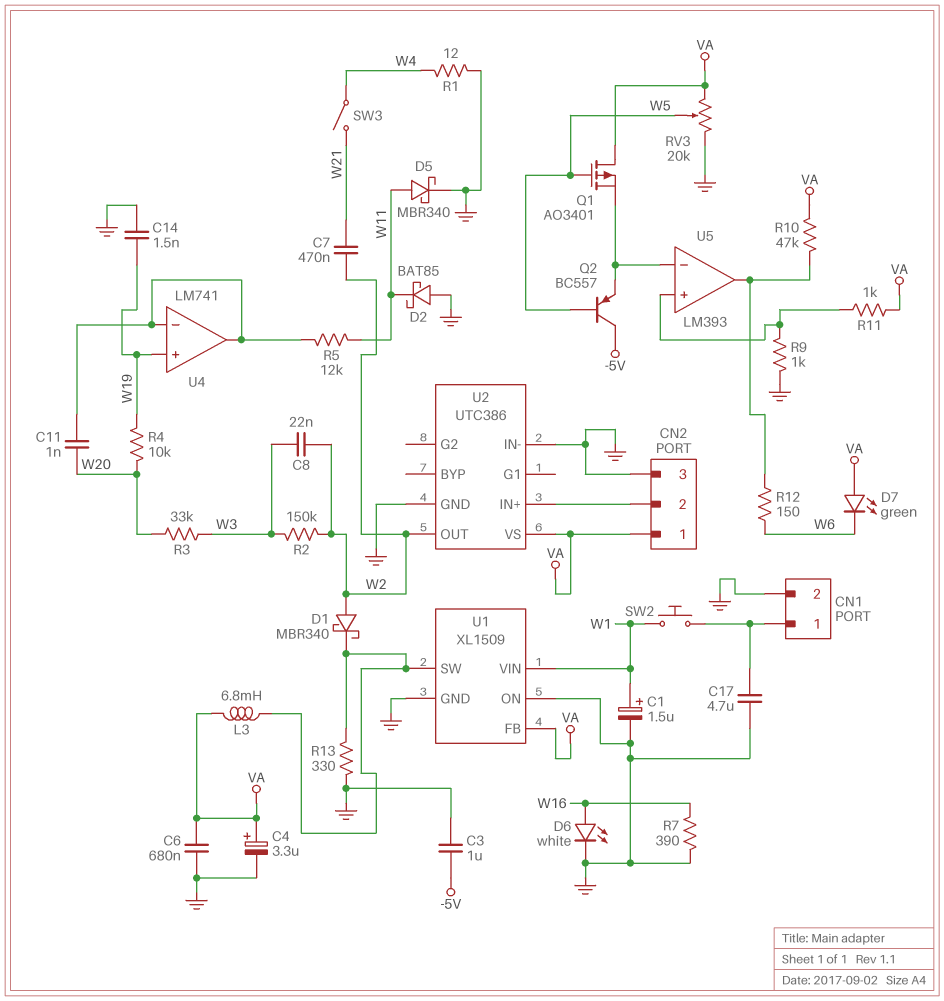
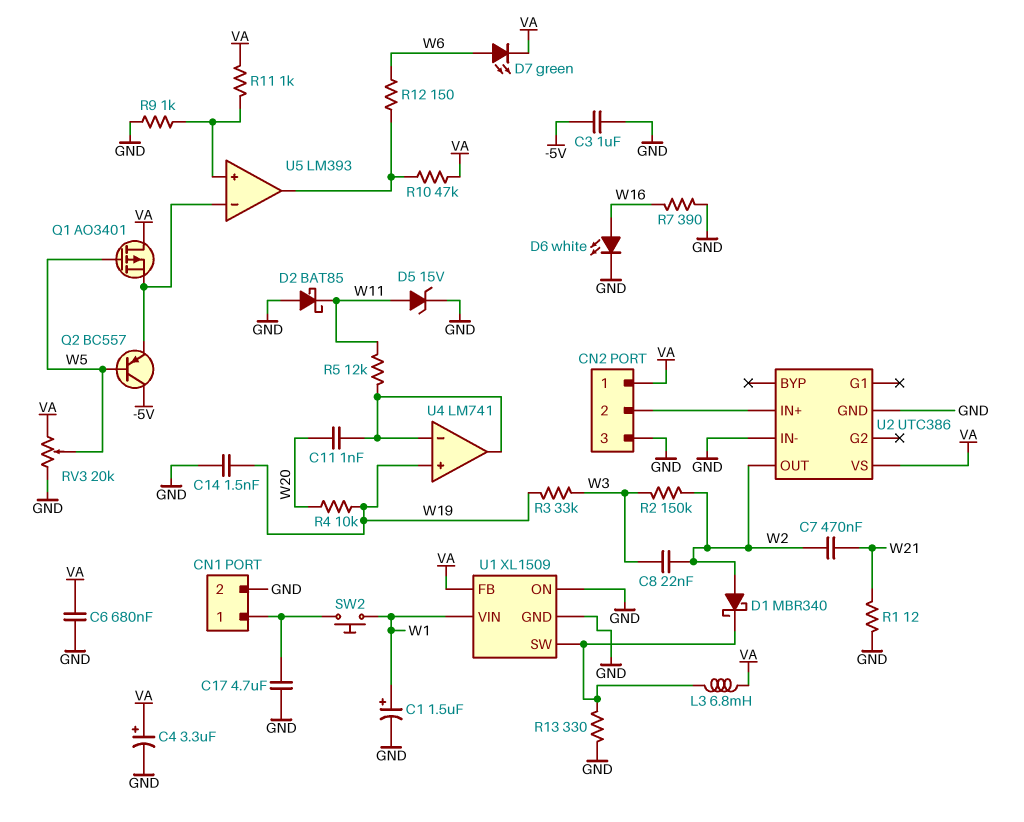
D5: schottky MBR340 (A W11, K GND) -> zener 15V (A W11, K GND)
D7: LED green (A VA, K W6) -> LED green (A W6, K VA)
R1: 12 (GND, W4) -> 12 (GND, W21)
R3: 33k (W3, W20) -> 33k (W3, W19)
SW3: switch (W4, W21) -> none

